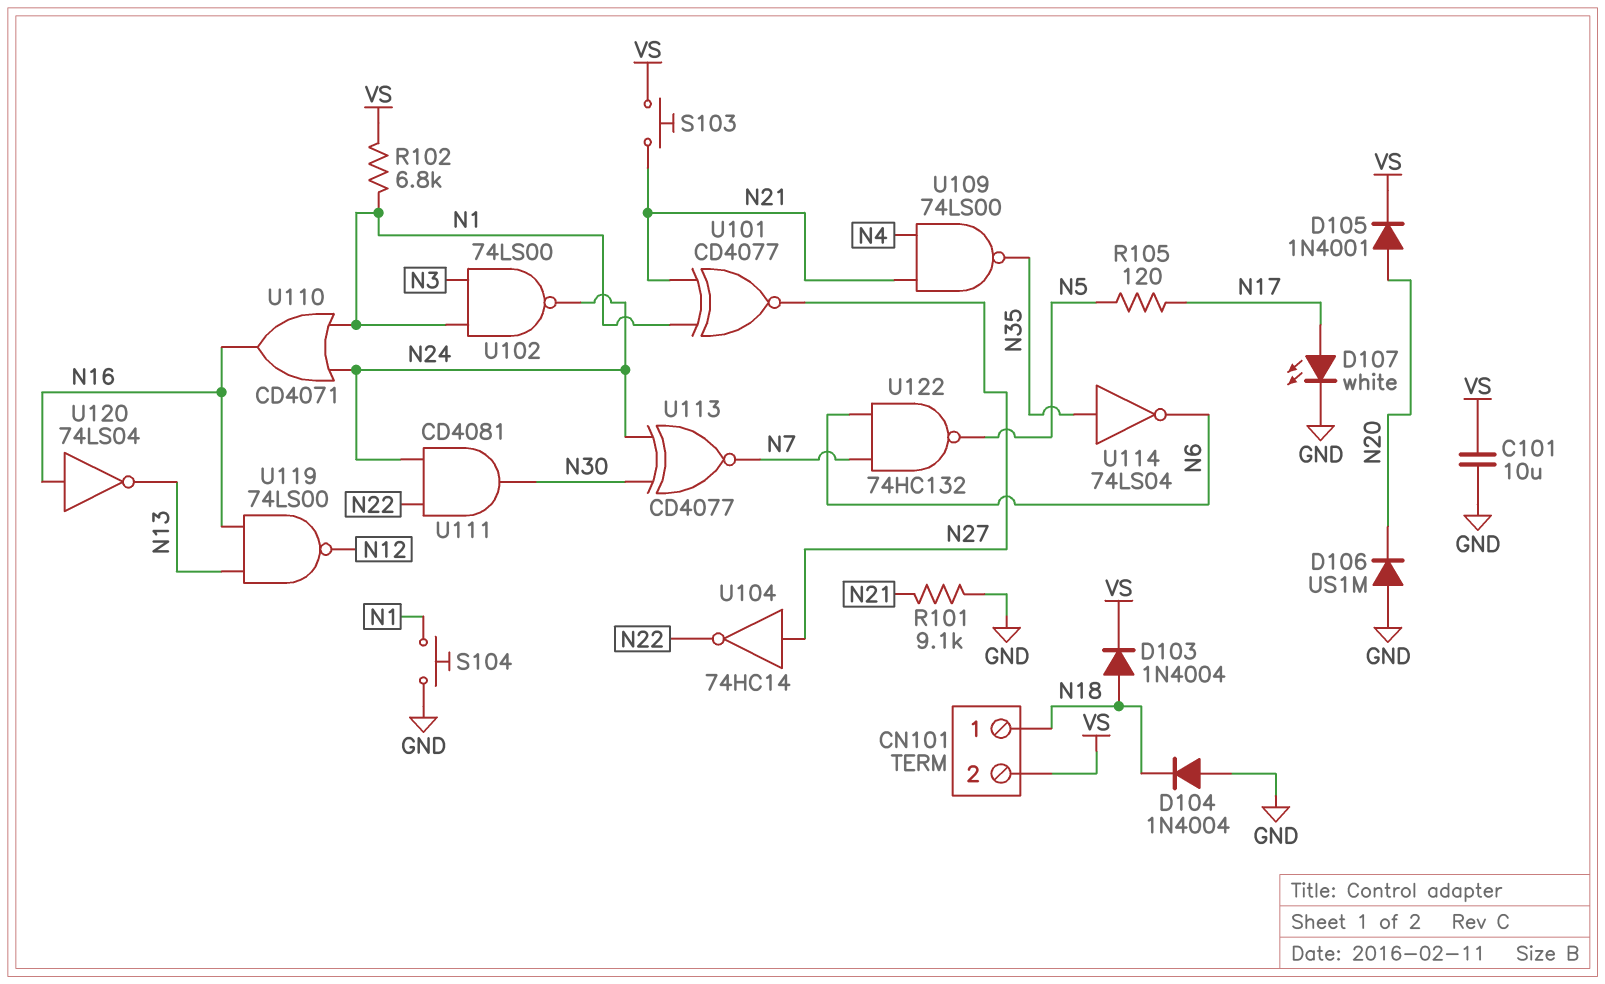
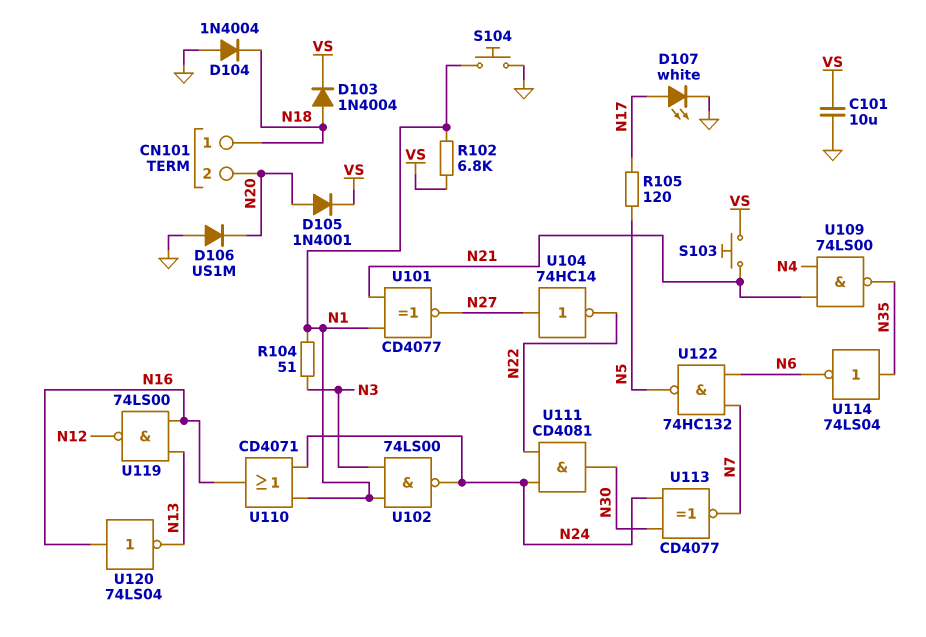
CN101 pin 2: VS -> N20
R101: 9.1k (GND, N21) -> none
R104: none -> 51 (N1, N3)

